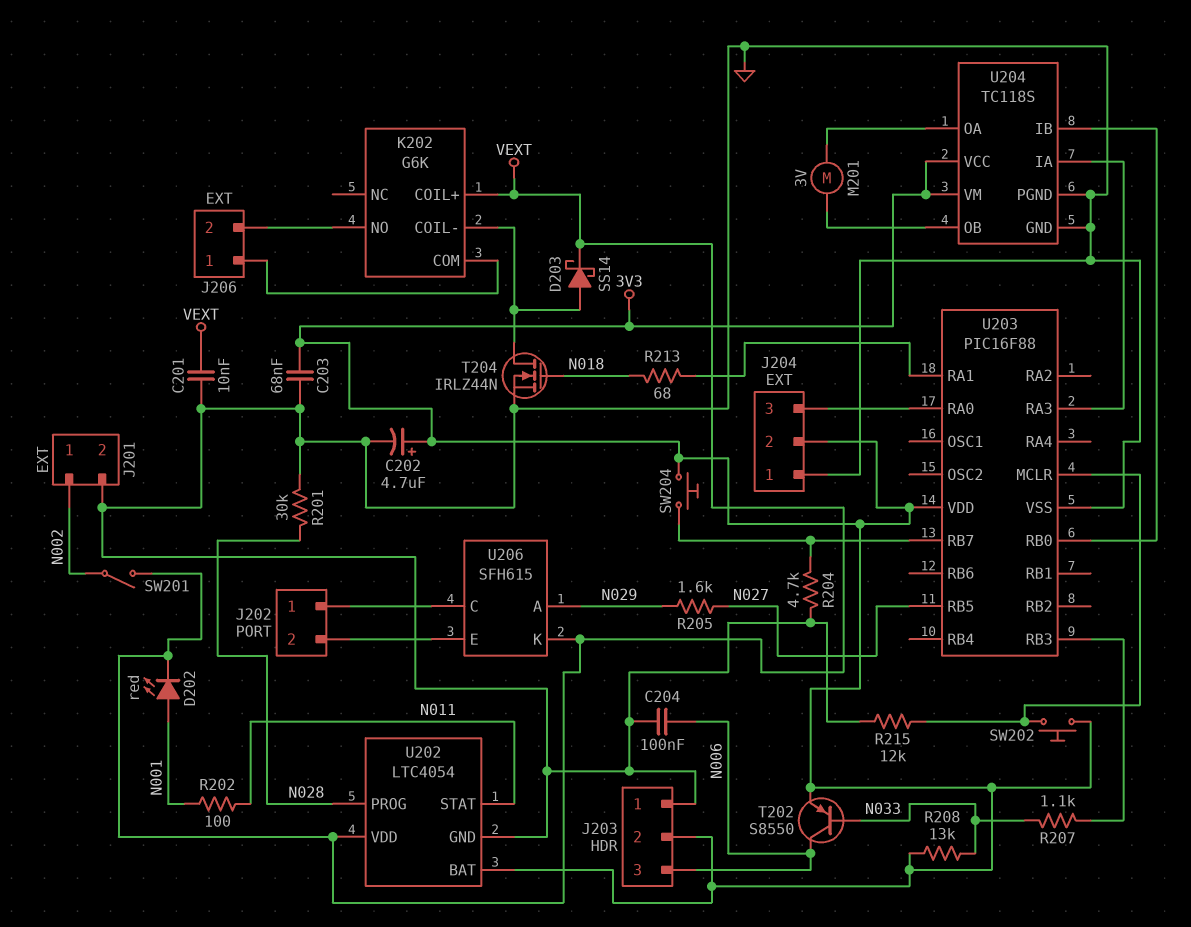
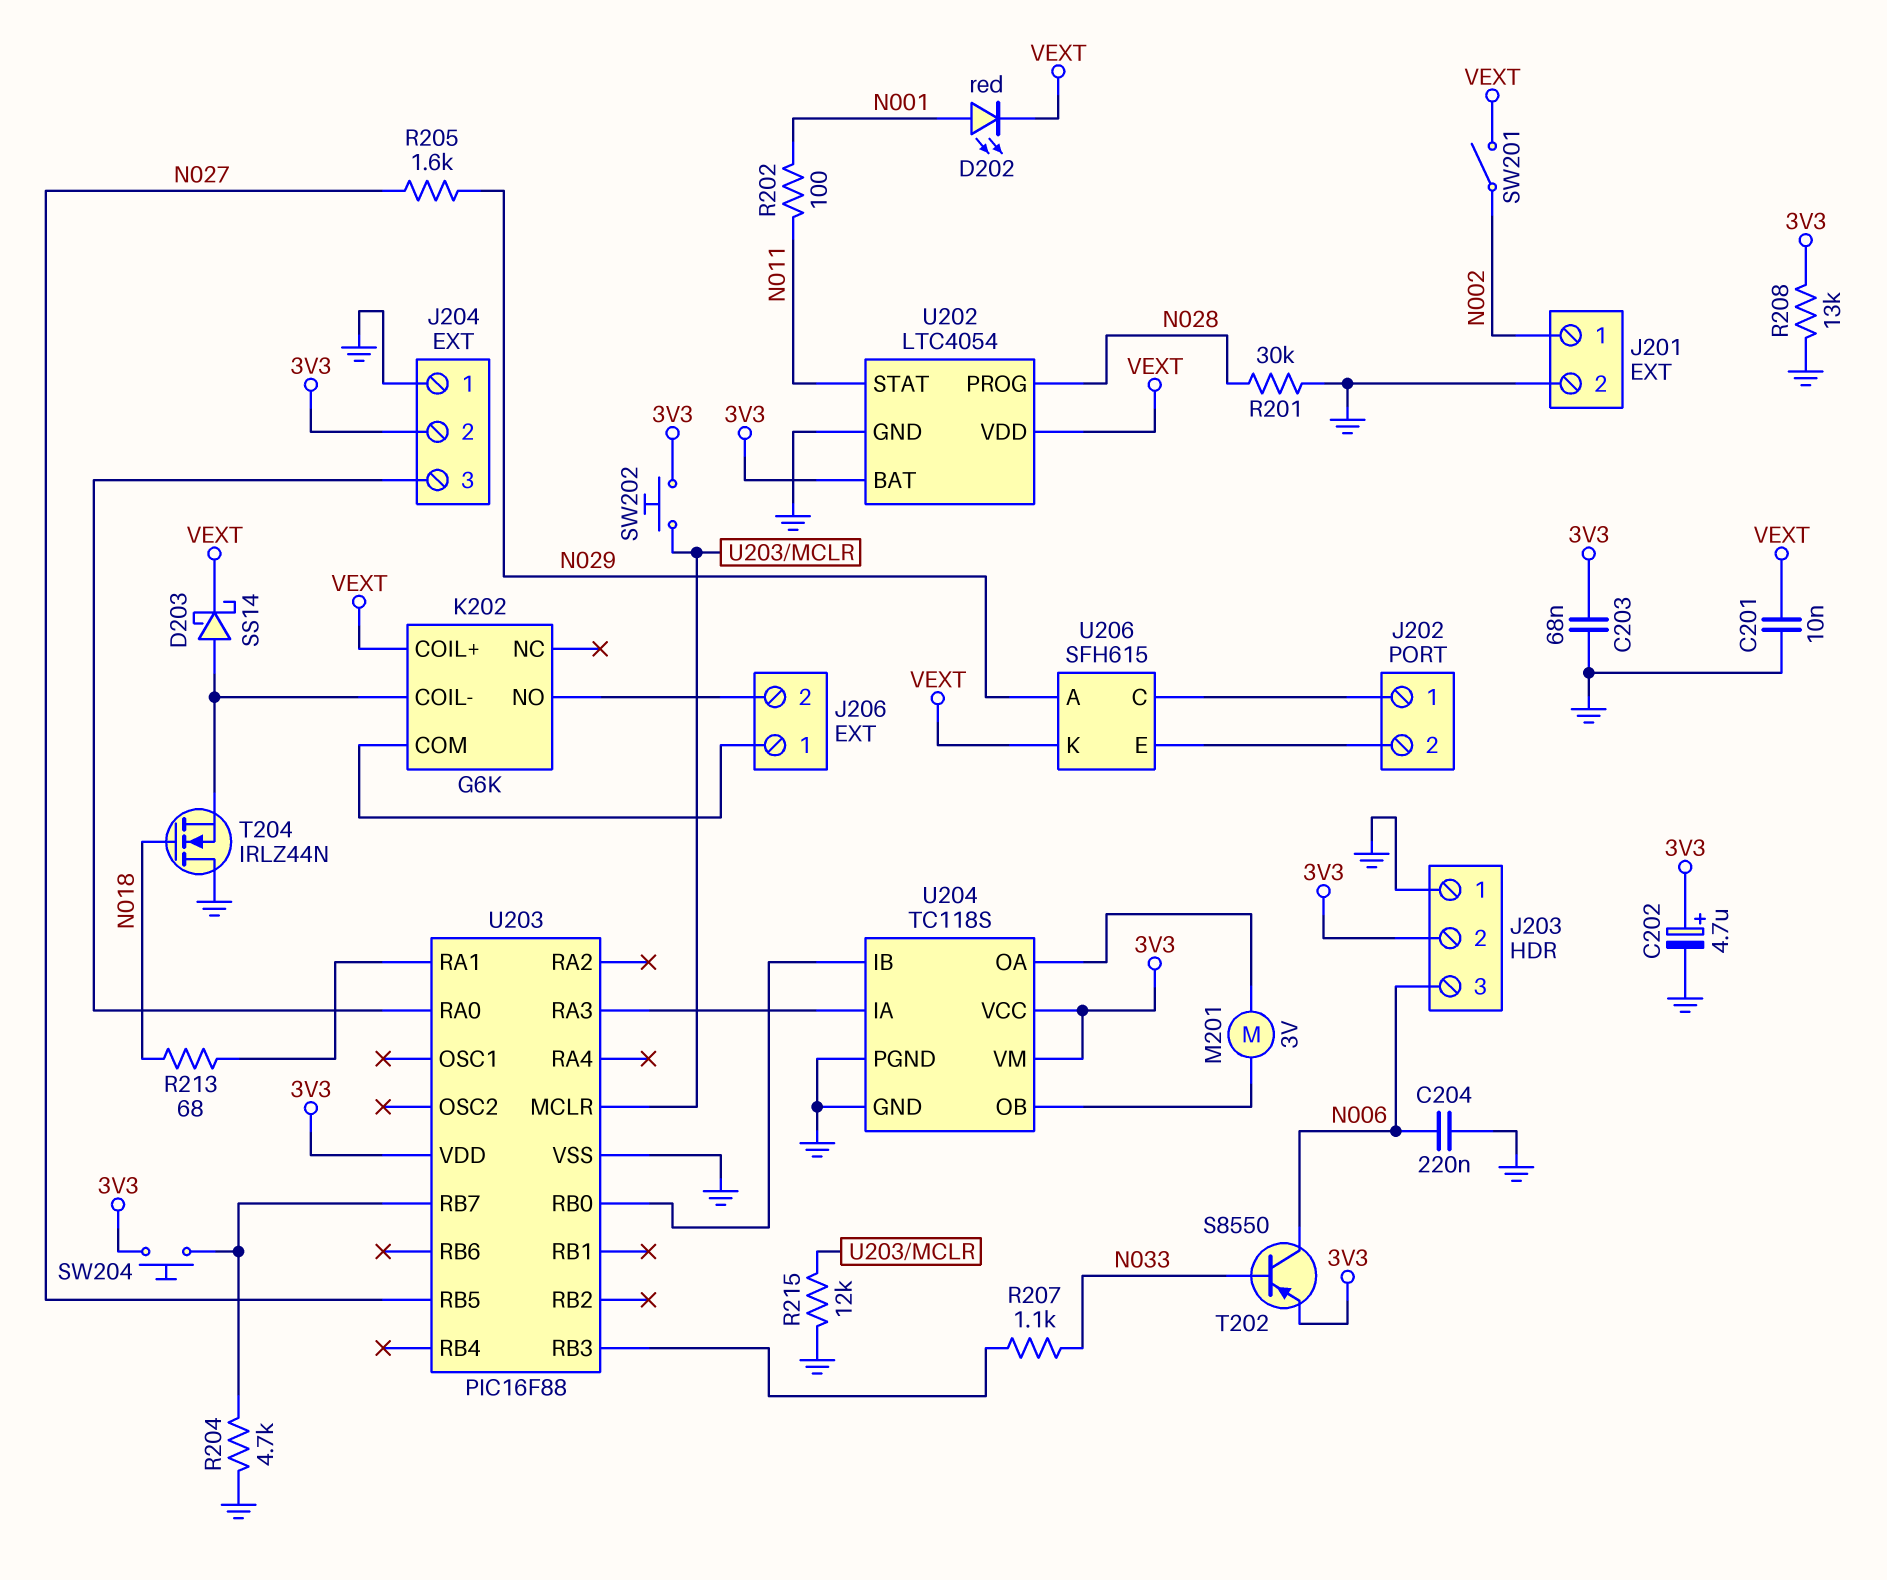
C204: 100nF (GND, N006) -> 220nF (GND, N006)
R208: 13k (3V3, N033) -> 13k (3V3, GND)
T204: NMOS IRLZ44N (G N018, D K202/COIL-, S GND) -> NMOS IRLZ44N (G N018, D GND, S K202/COIL-)

